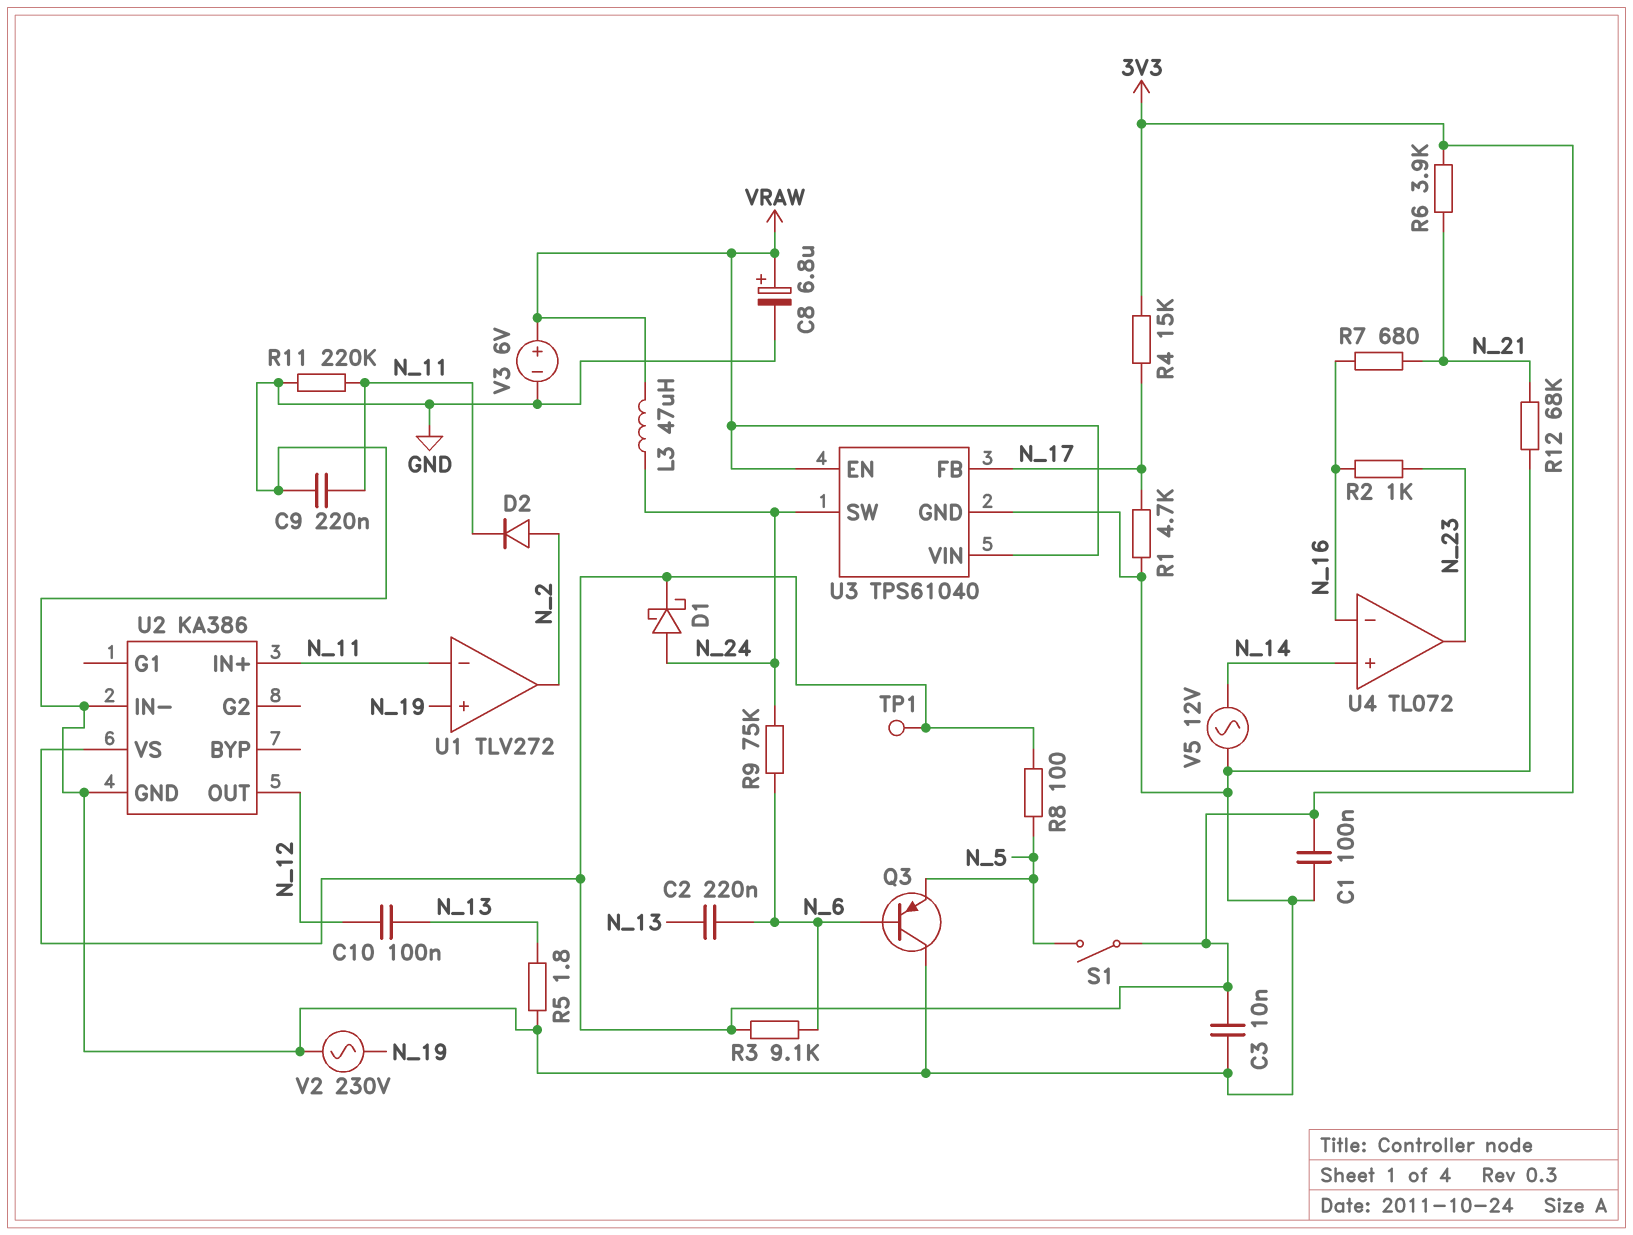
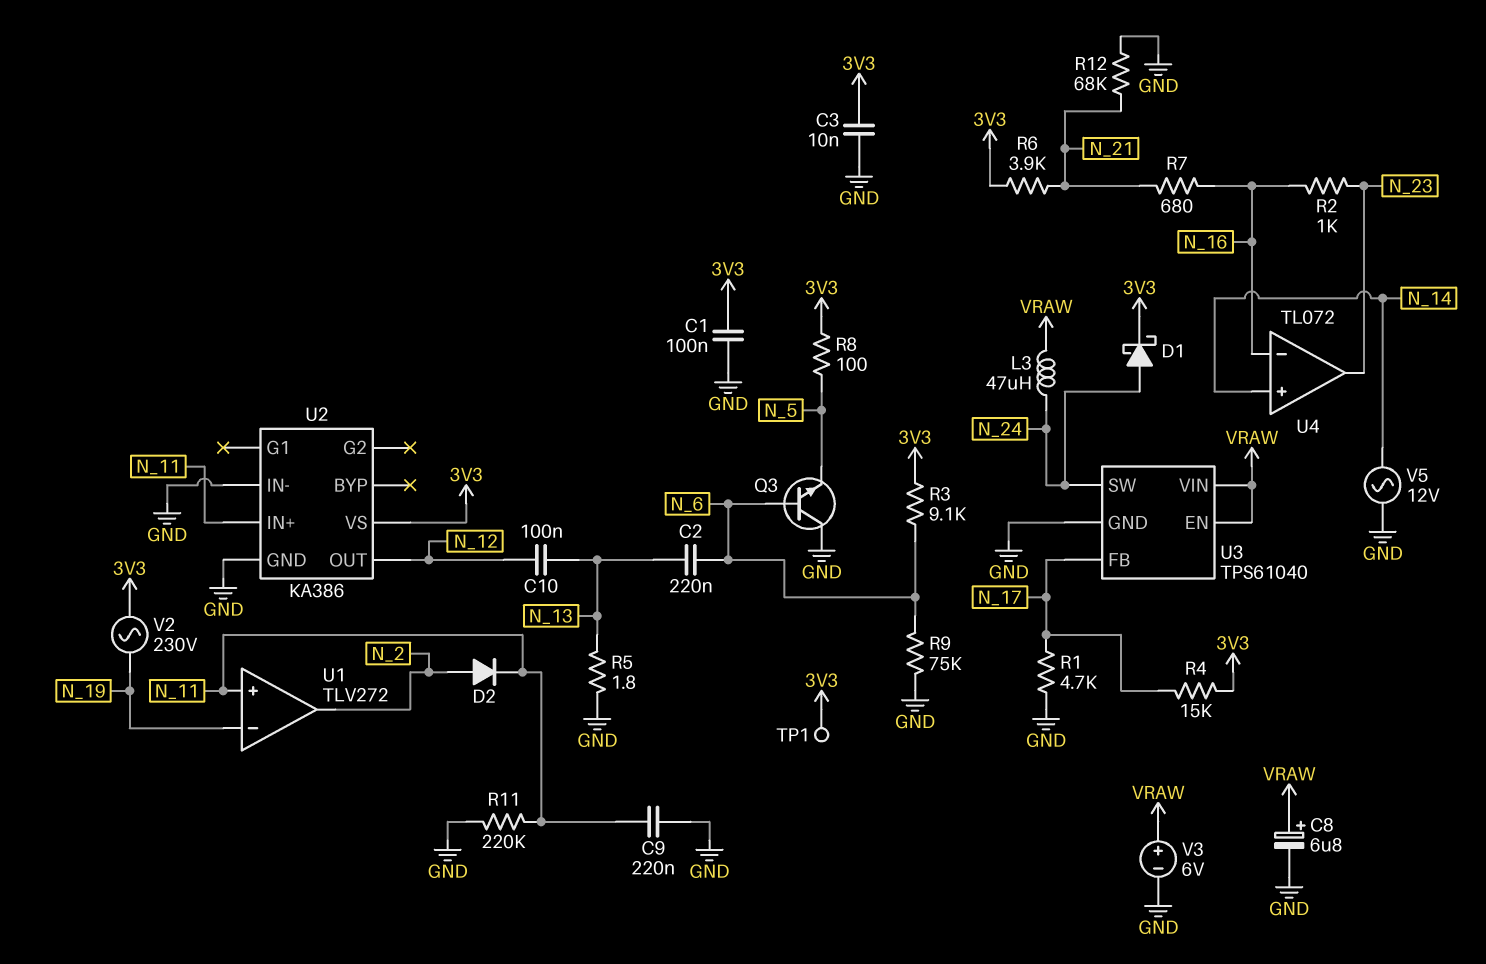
Q3: PNP (B N_6, C GND, E N_5) -> NPN (B N_6, C GND, E N_5)
R9: 75k (N_6, N_24) -> 75k (GND, N_6)
S1: switch (3V3, N_5) -> none
U1 pin in+: N_19 -> N_11
U1 pin in-: N_11 -> N_19
V2: AC 230V (GND, N_19) -> AC 230V (3V3, N_19)

